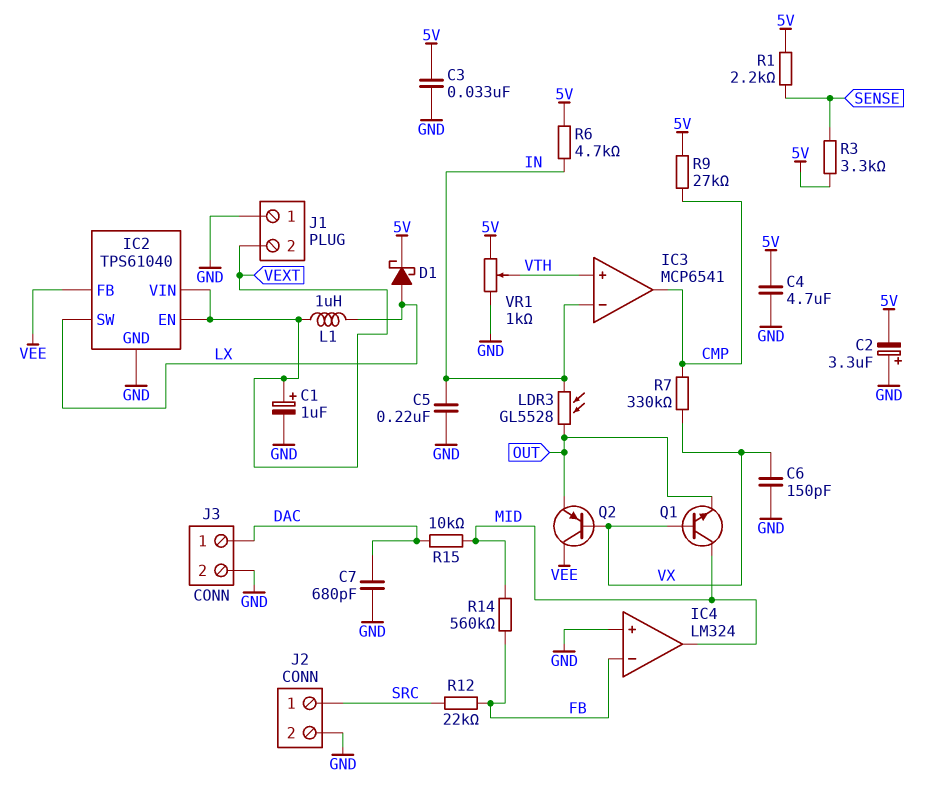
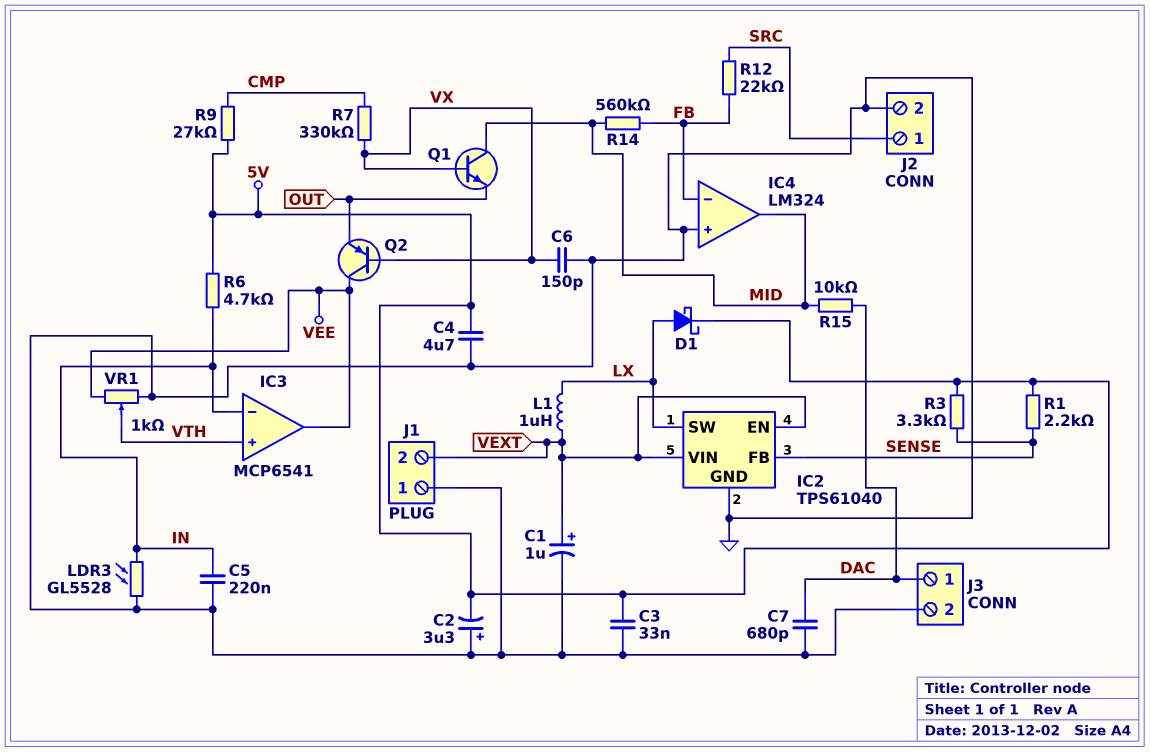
IC2 pin FB: VEE -> SENSE
IC3 pin out: CMP -> VEE
LDR3: GL5528 (IN, OUT) -> GL5528 (GND, IN)
VR1: 1k (5V, GND, wiper VTH) -> 1k (GND, VEE, wiper VTH)

